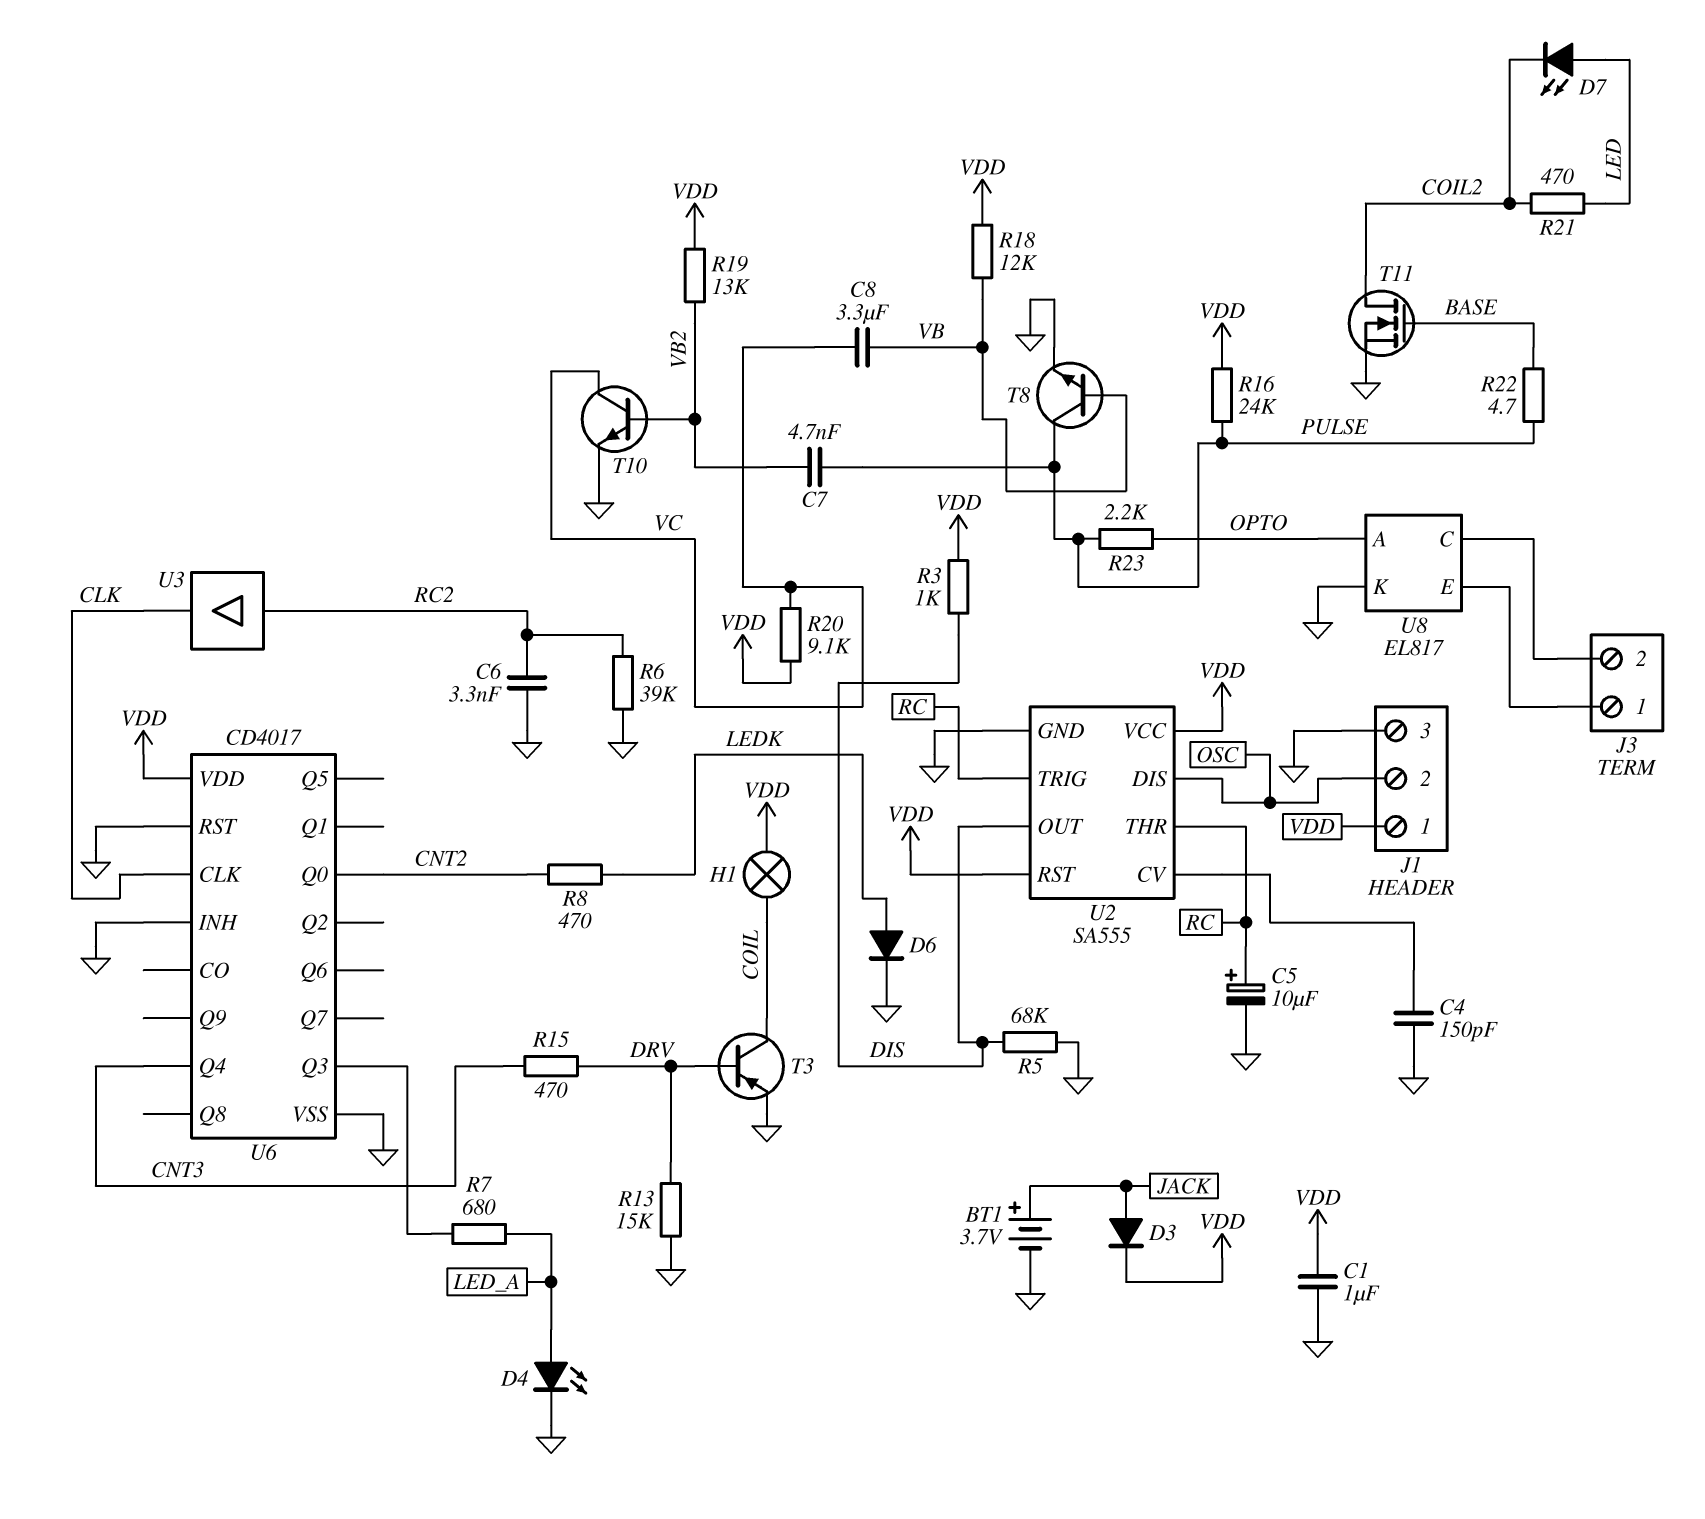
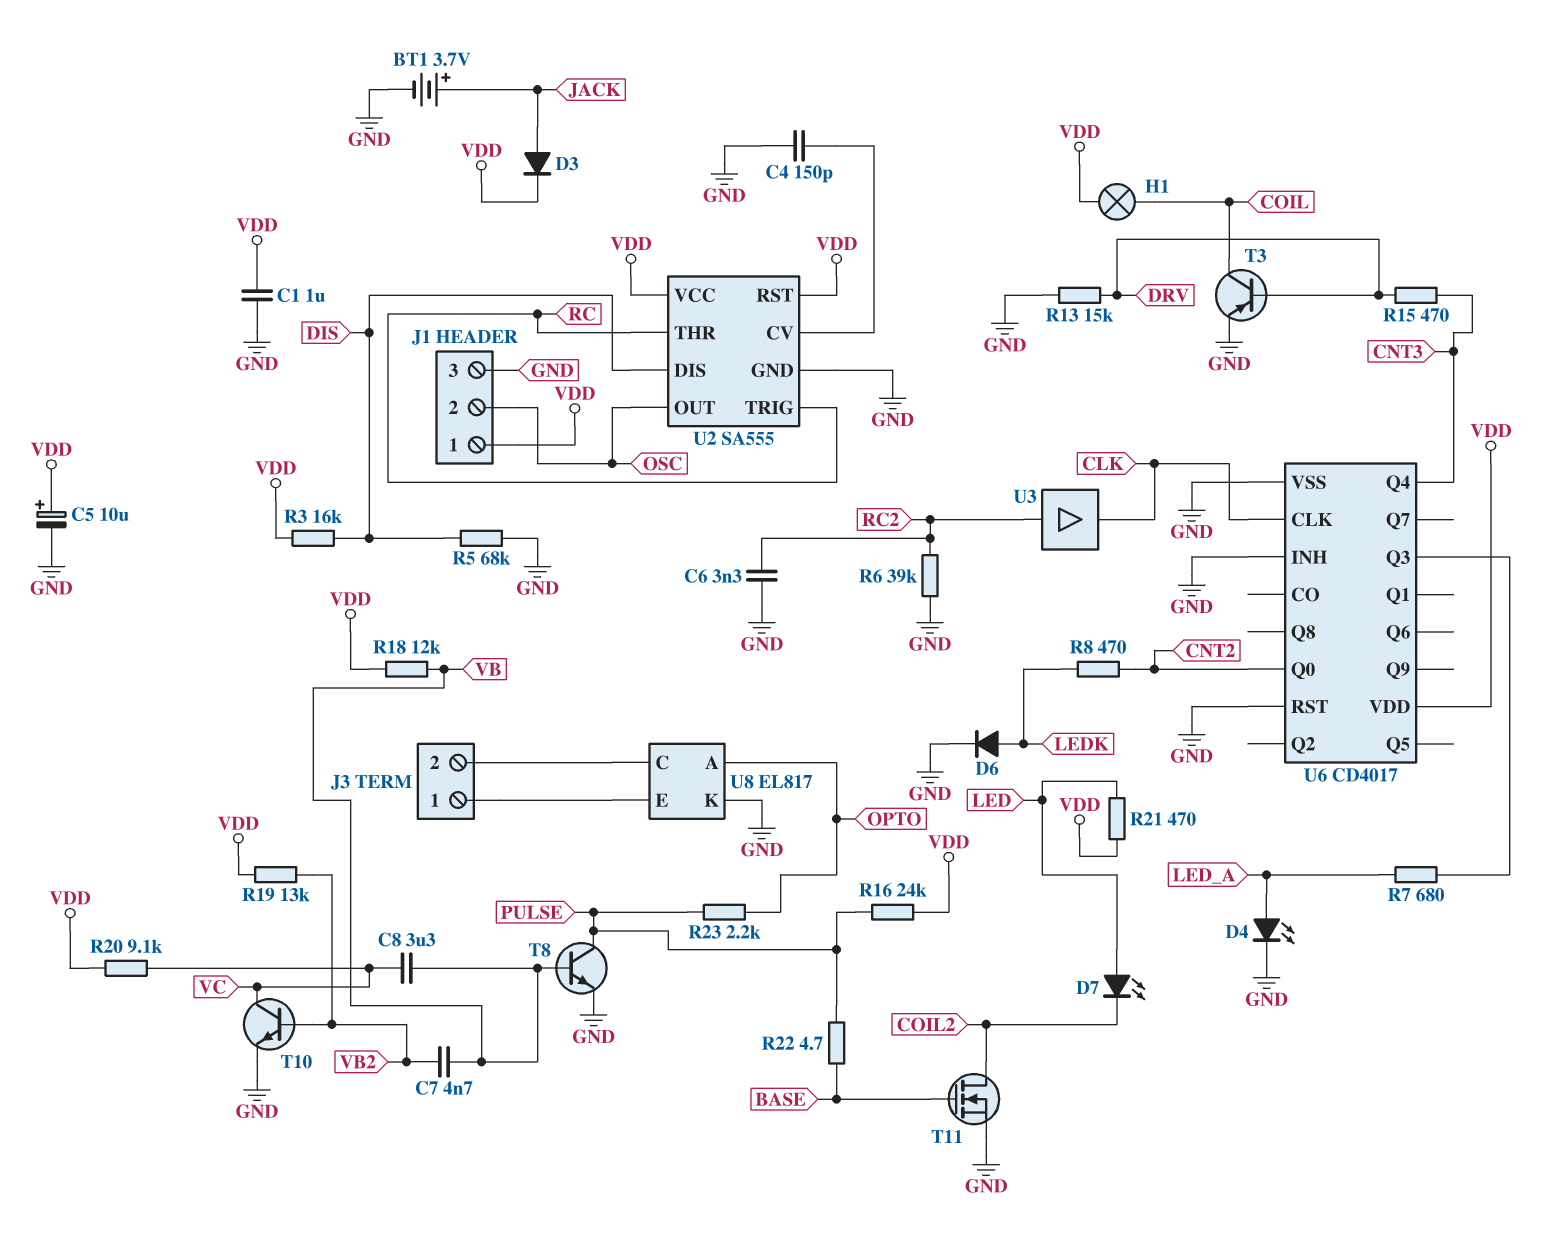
C5: 10uF (plus RC, minus GND) -> 10uF (plus VDD, minus GND)
C7: 4.7nF (PULSE, VB2) -> 4.7nF (VB, VB2)
R3: 1k (DIS, VDD) -> 16k (DIS, VDD)
R21: 470 (COIL2, LED) -> 470 (LED, VDD)
U2 pin DIS: OSC -> DIS
U2 pin OUT: DIS -> OSC

